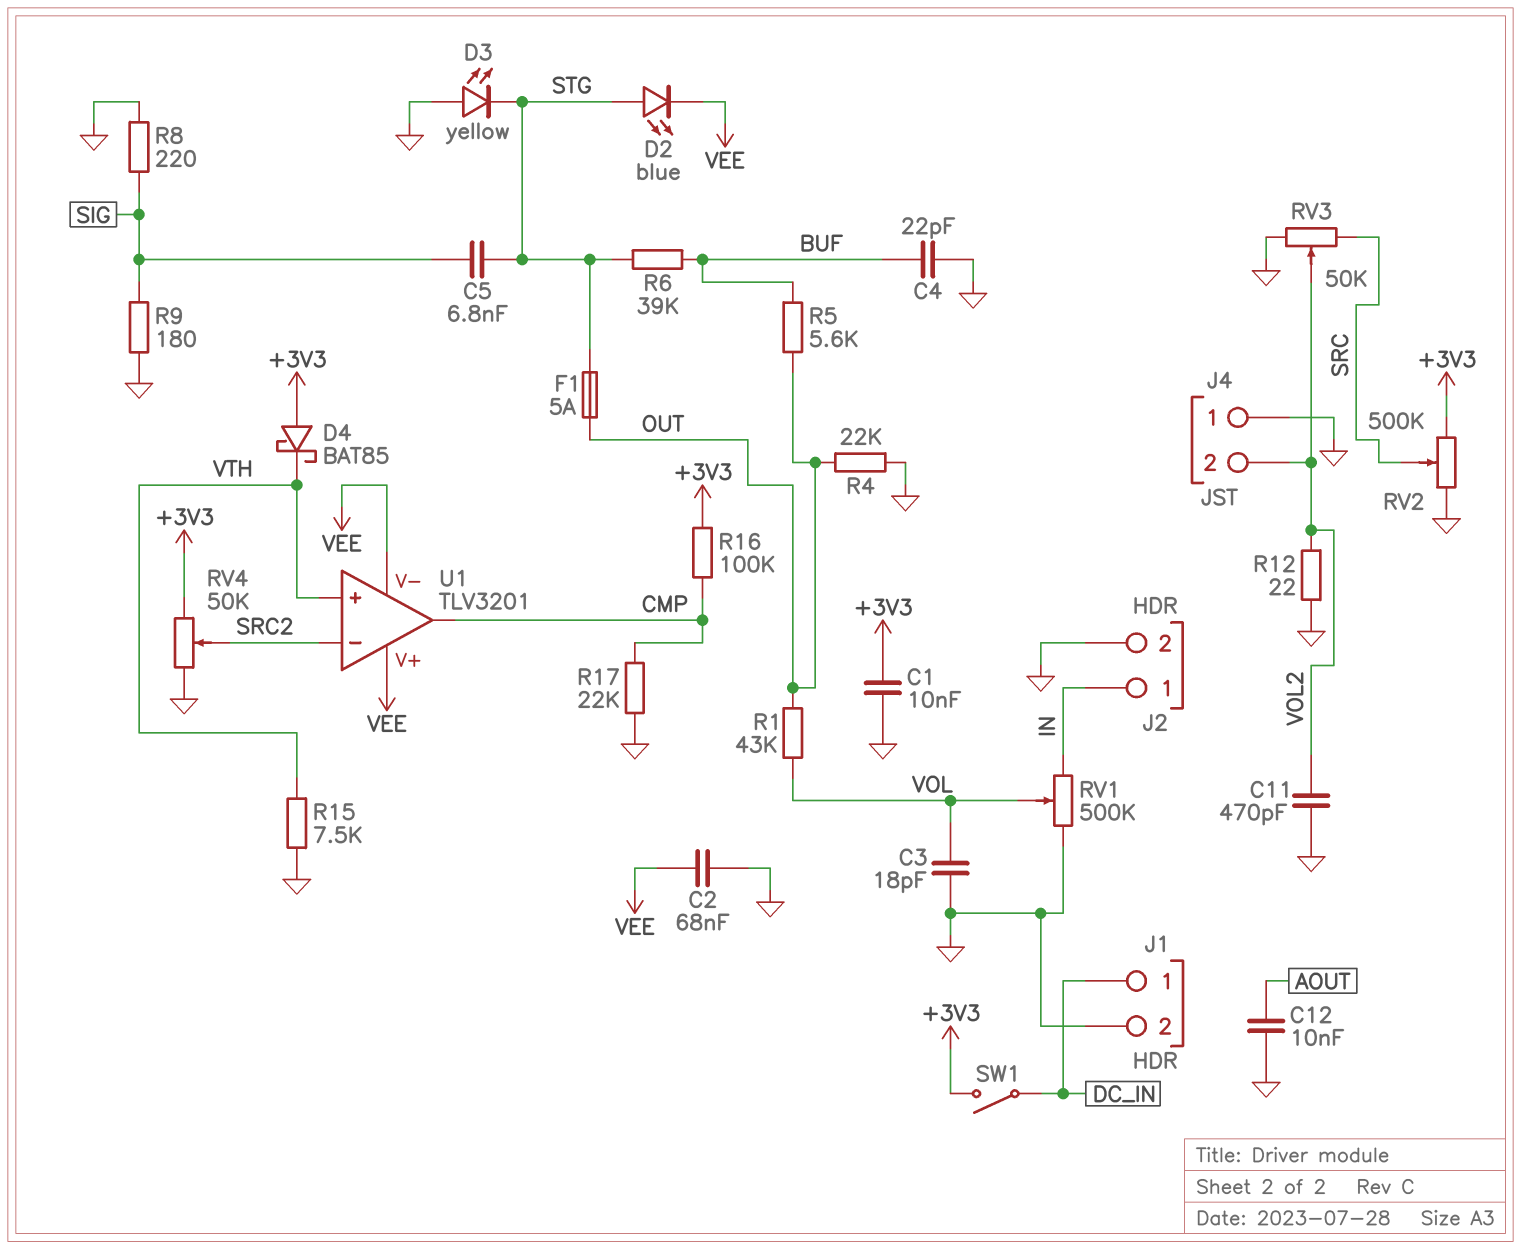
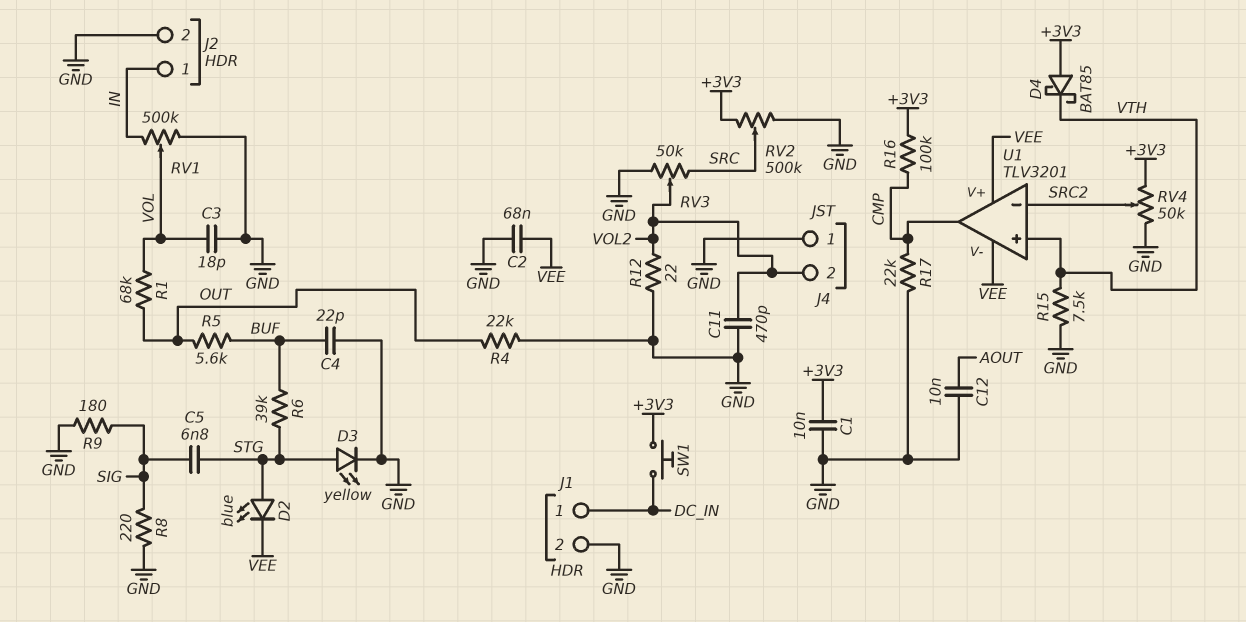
D3: LED yellow (A GND, K STG) -> LED yellow (A STG, K GND)
F1: 5A (OUT, STG) -> none
R1: 43k (OUT, VOL) -> 68k (OUT, VOL)
SW1: switch (+3V3, DC_IN) -> button (+3V3, DC_IN)

